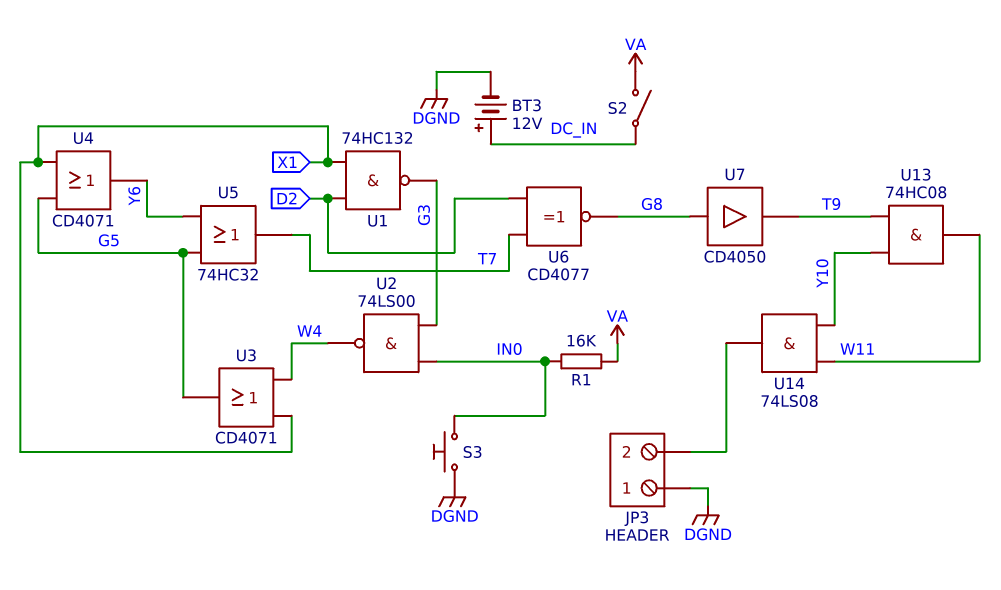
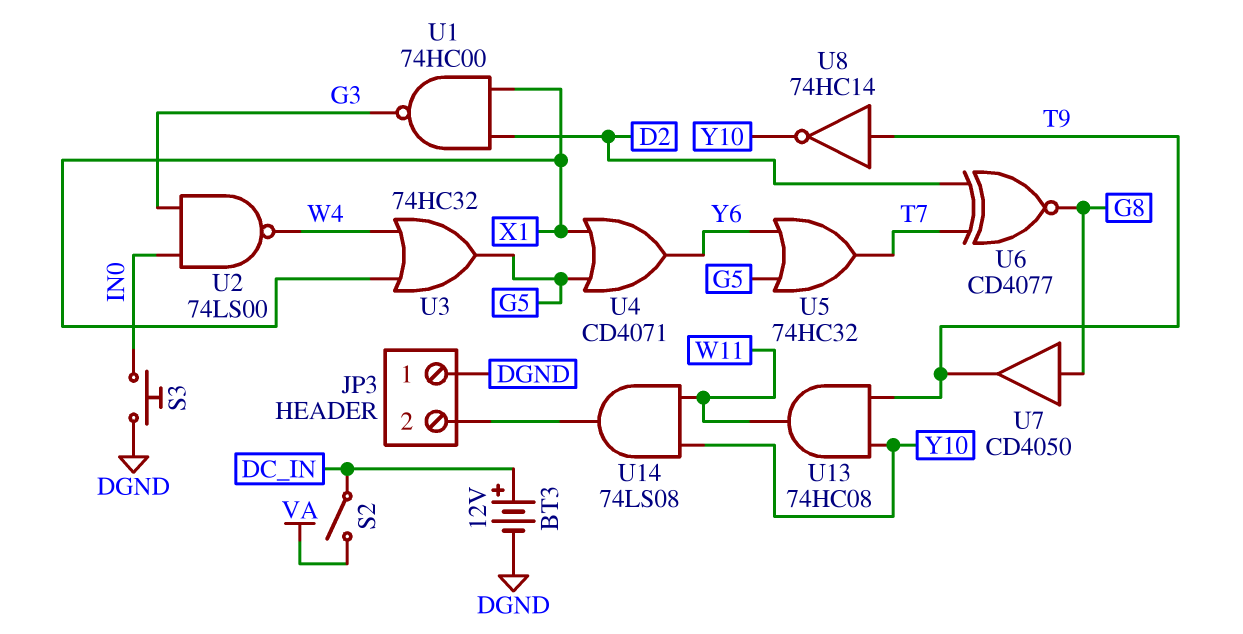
R1: 16k (IN0, VA) -> none
U1: NAND 74HC132 (in D2, in X1, out G3) -> NAND 74HC00 (in D2, in X1, out G3)
U3: OR CD4071 (in W4, in X1, out G5) -> OR 74HC32 (in W4, in X1, out G5)
U8: none -> NOT 74HC14 (in T9, out Y10)

